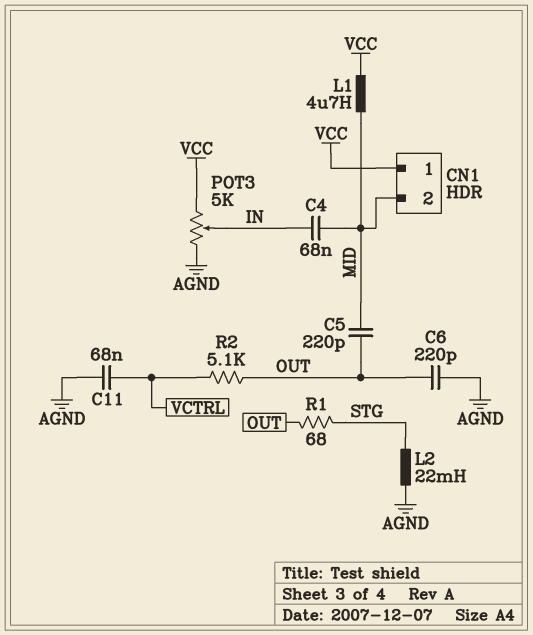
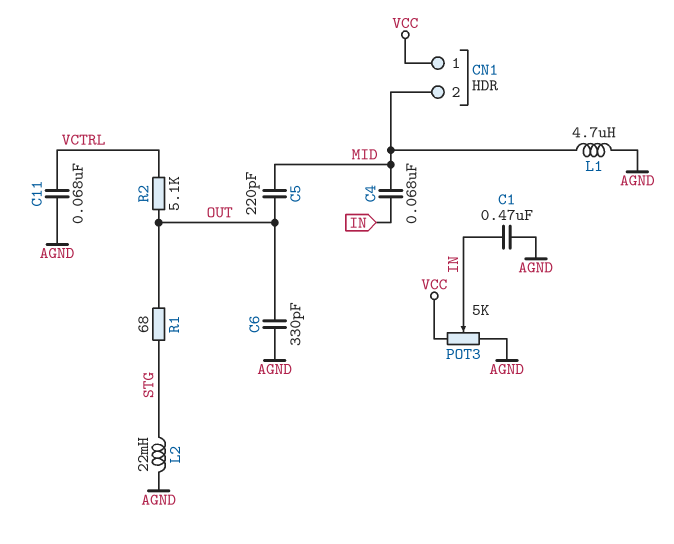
C1: none -> 470nF (AGND, IN)
C6: 220pF (AGND, OUT) -> 330pF (AGND, OUT)
L1: 4.7uH (MID, VCC) -> 4.7uH (AGND, MID)

